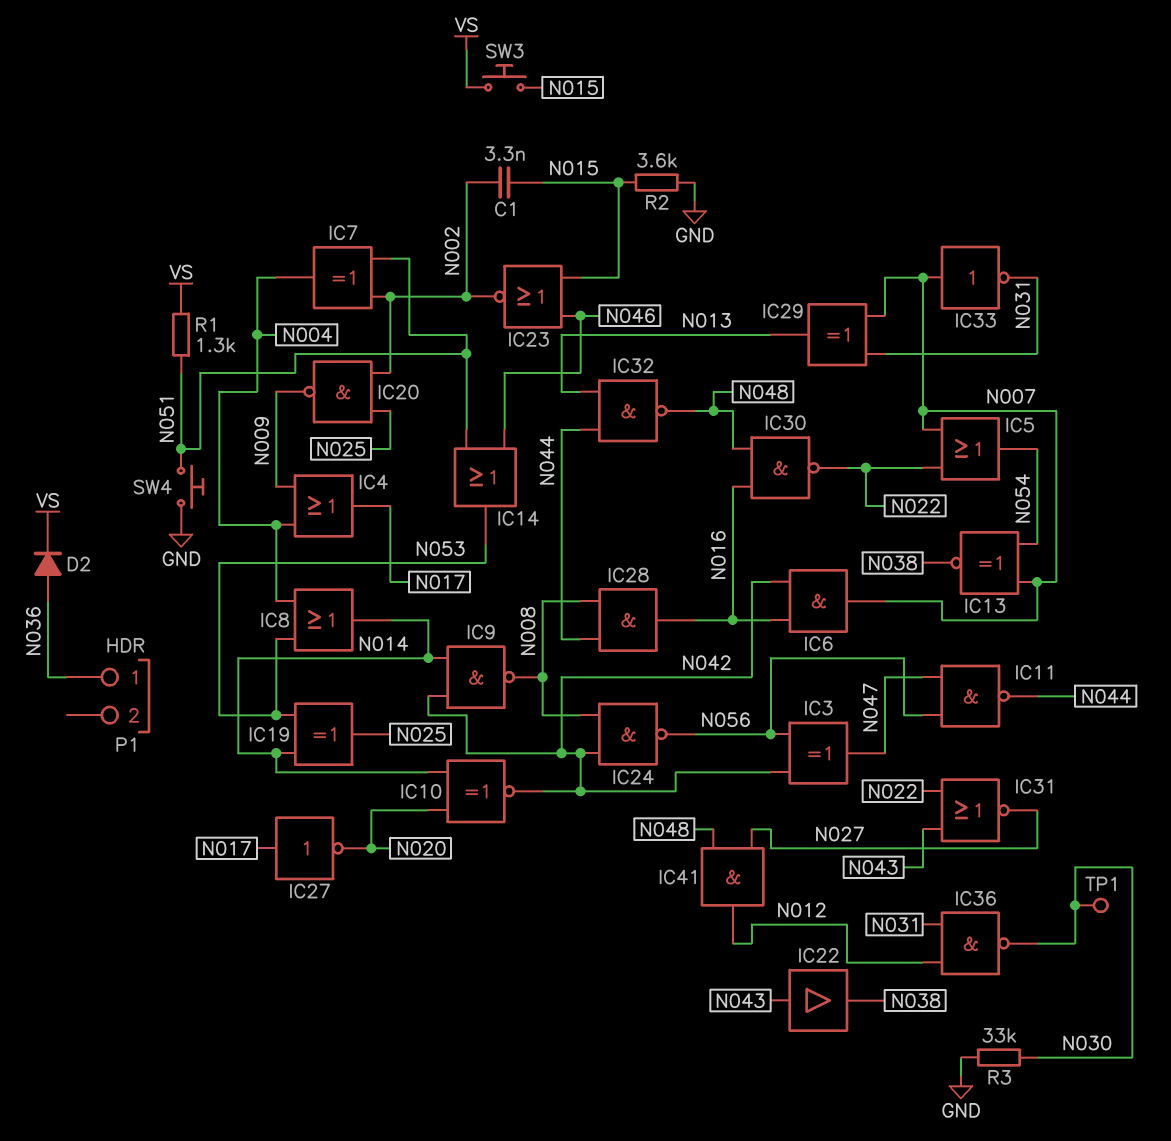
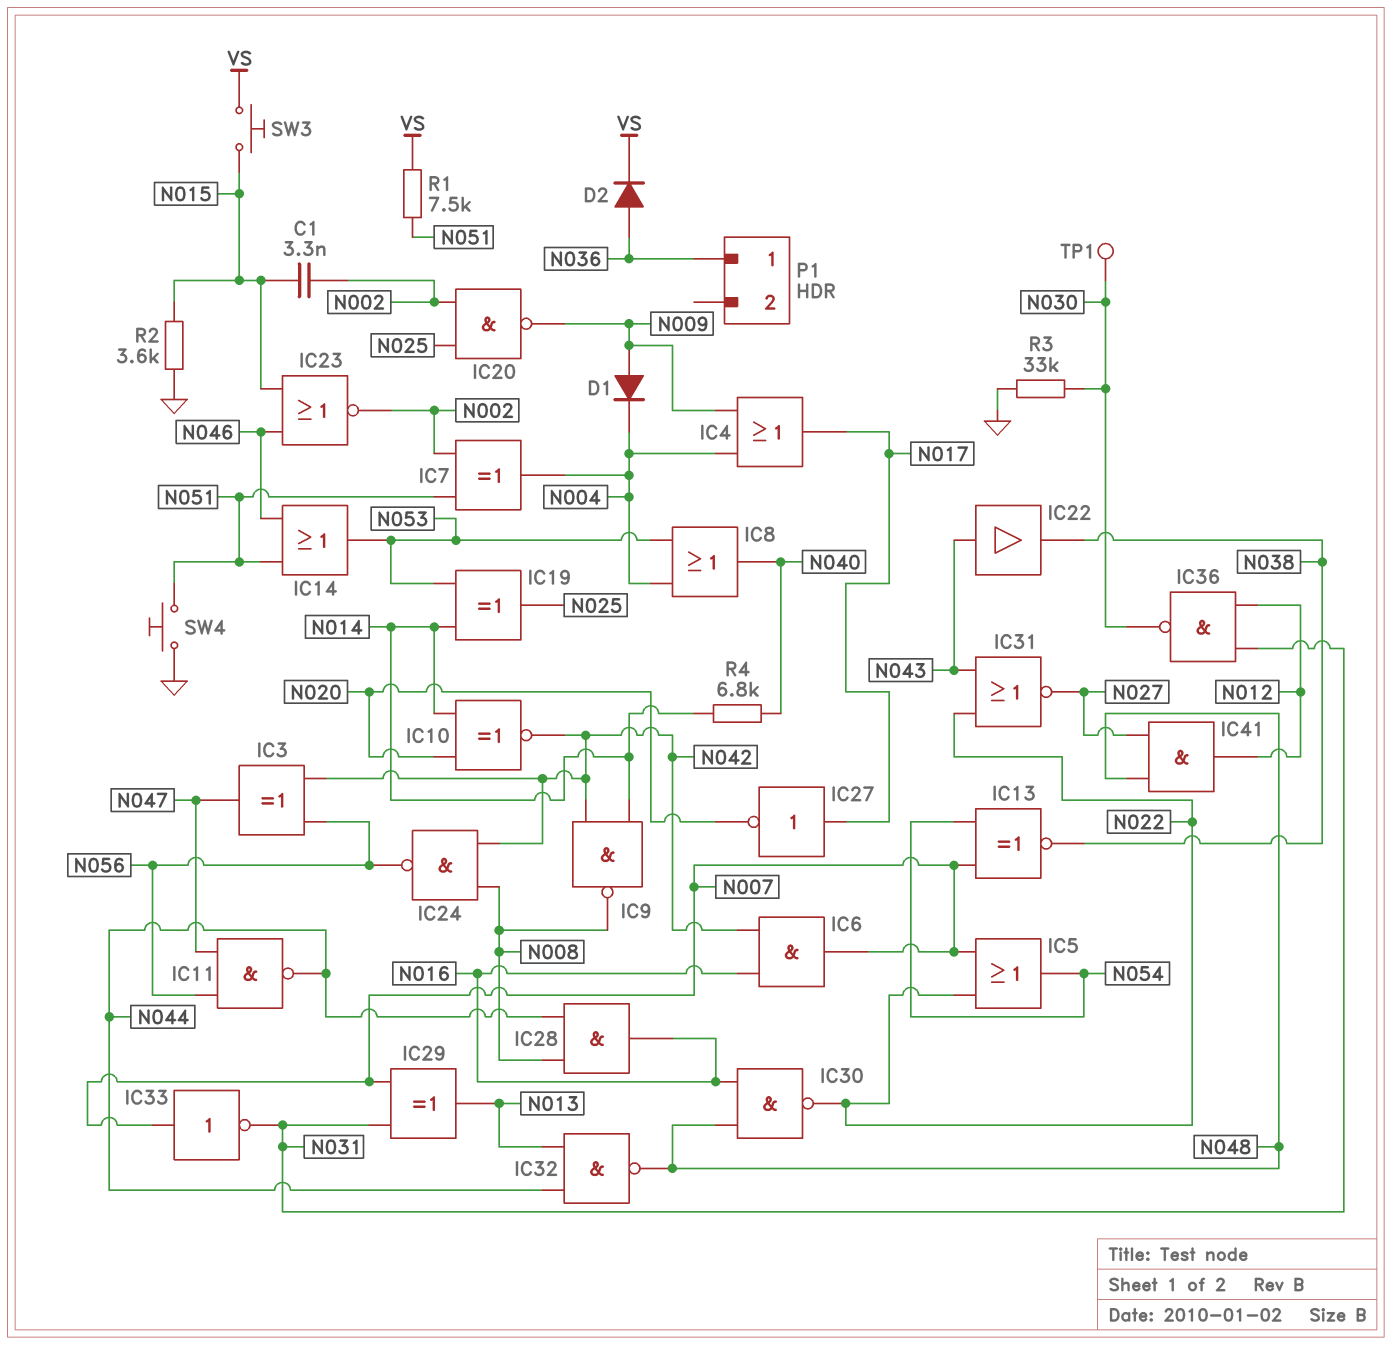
D1: none -> diode (A N009, K N004)
IC8: OR (in N004, in N053, out N014) -> OR (in N004, in N053, out N040)
R1: 1.3k (N051, VS) -> 7.5k (N051, VS)
R4: none -> 6.8k (N014, N040)

